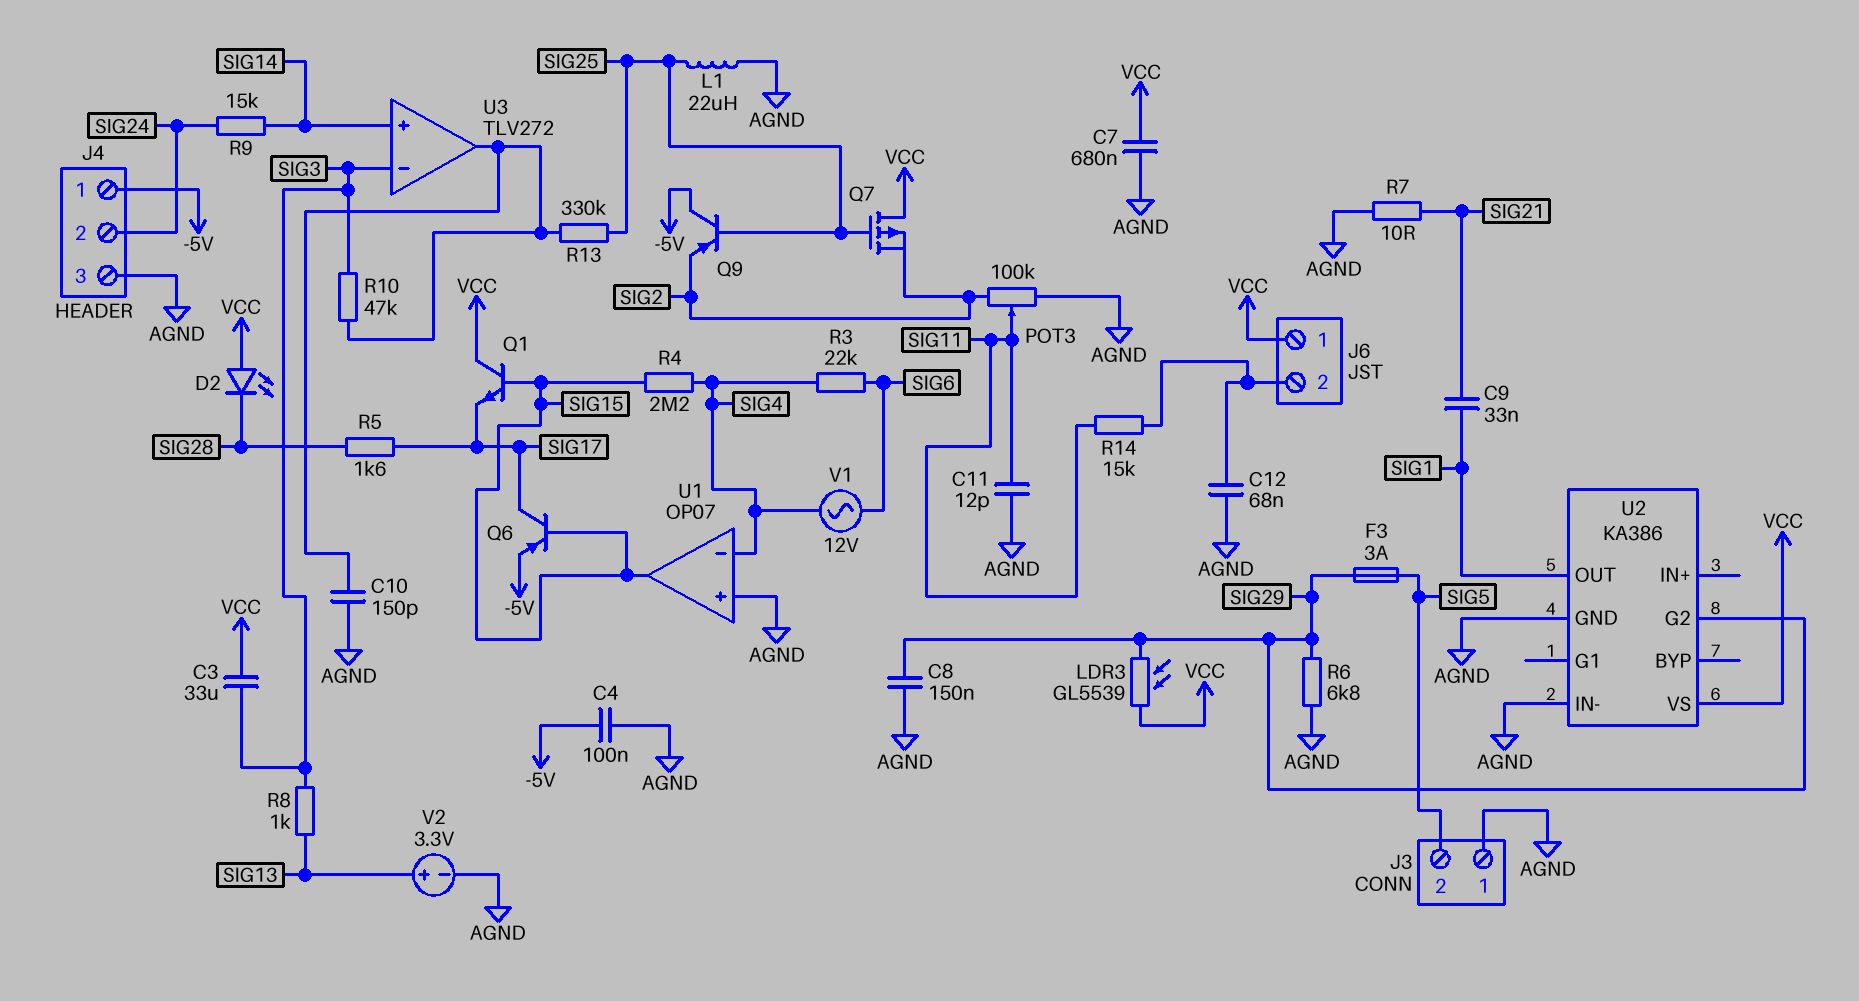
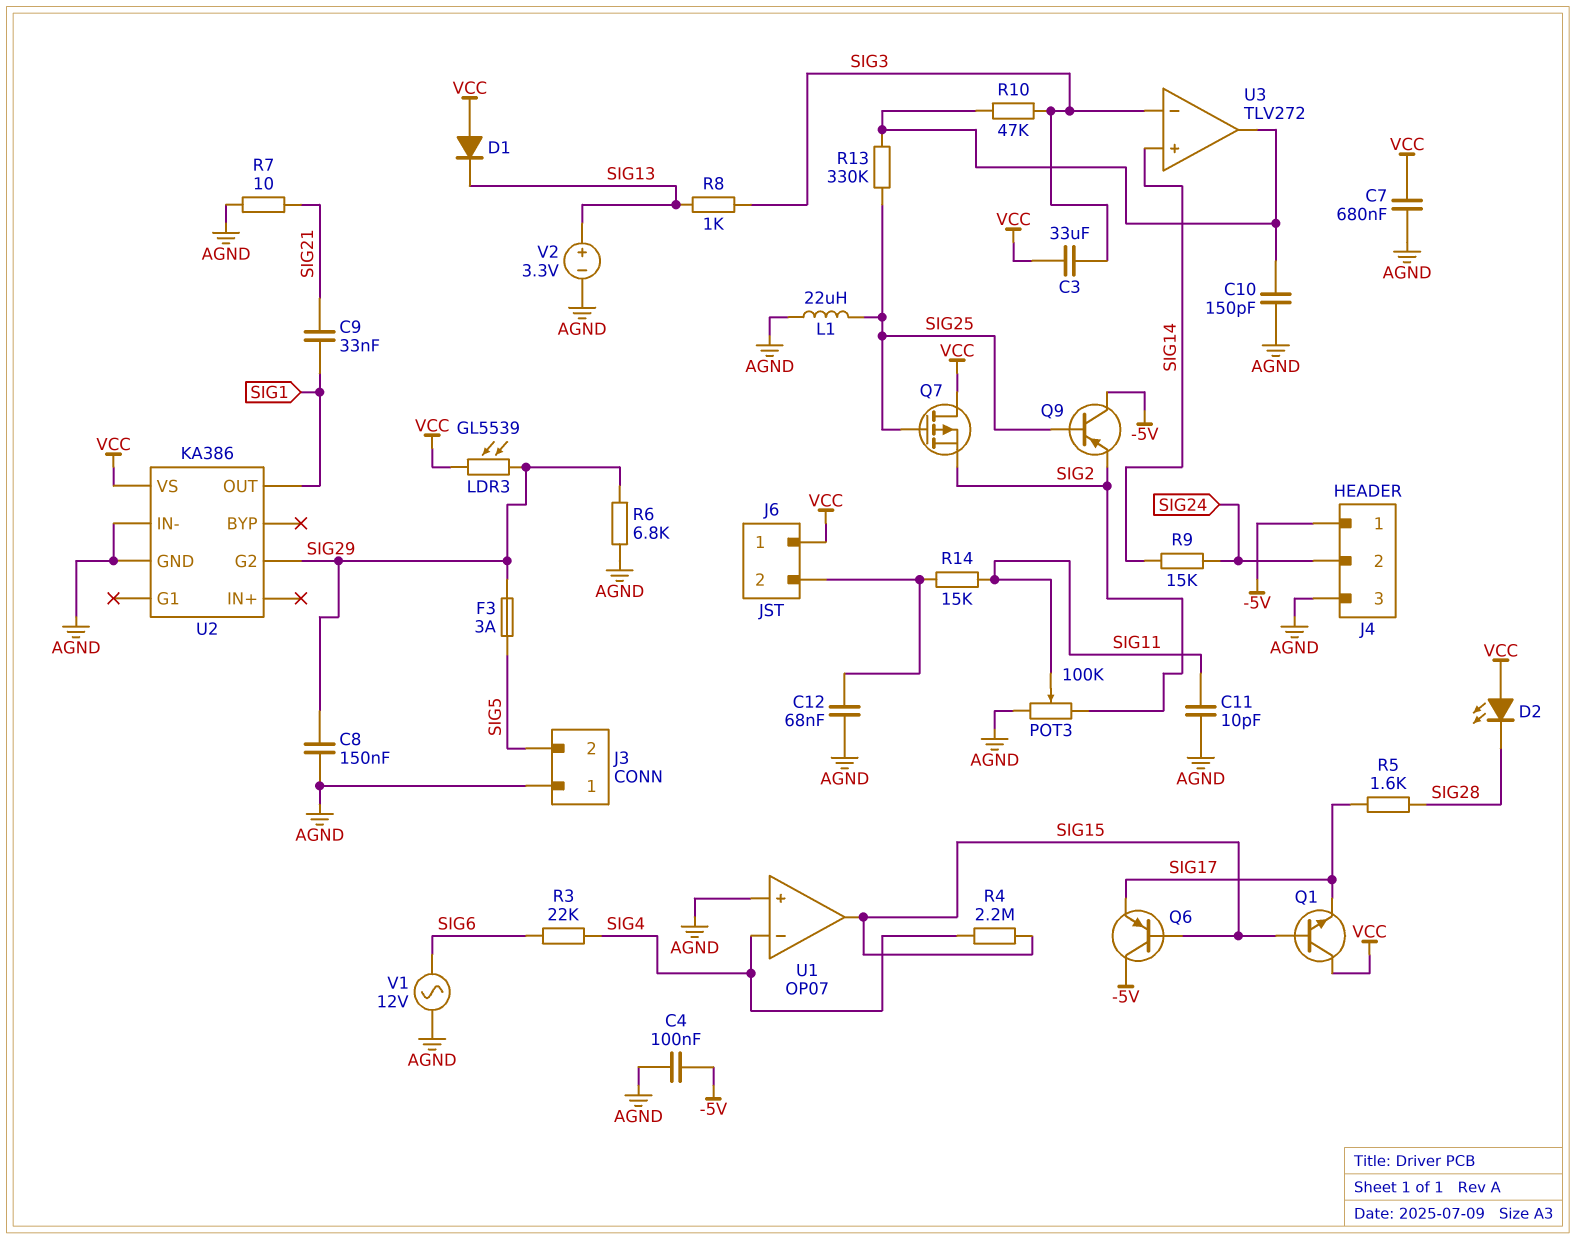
C11: 12pF (AGND, SIG11) -> 10pF (AGND, SIG11)
D1: none -> diode (A VCC, K SIG13)
Q6: PNP (B SIG15, C SIG17, E -5V) -> PNP (B SIG15, C -5V, E SIG17)
V1: AC 12V (SIG4, SIG6) -> AC 12V (AGND, SIG6)

